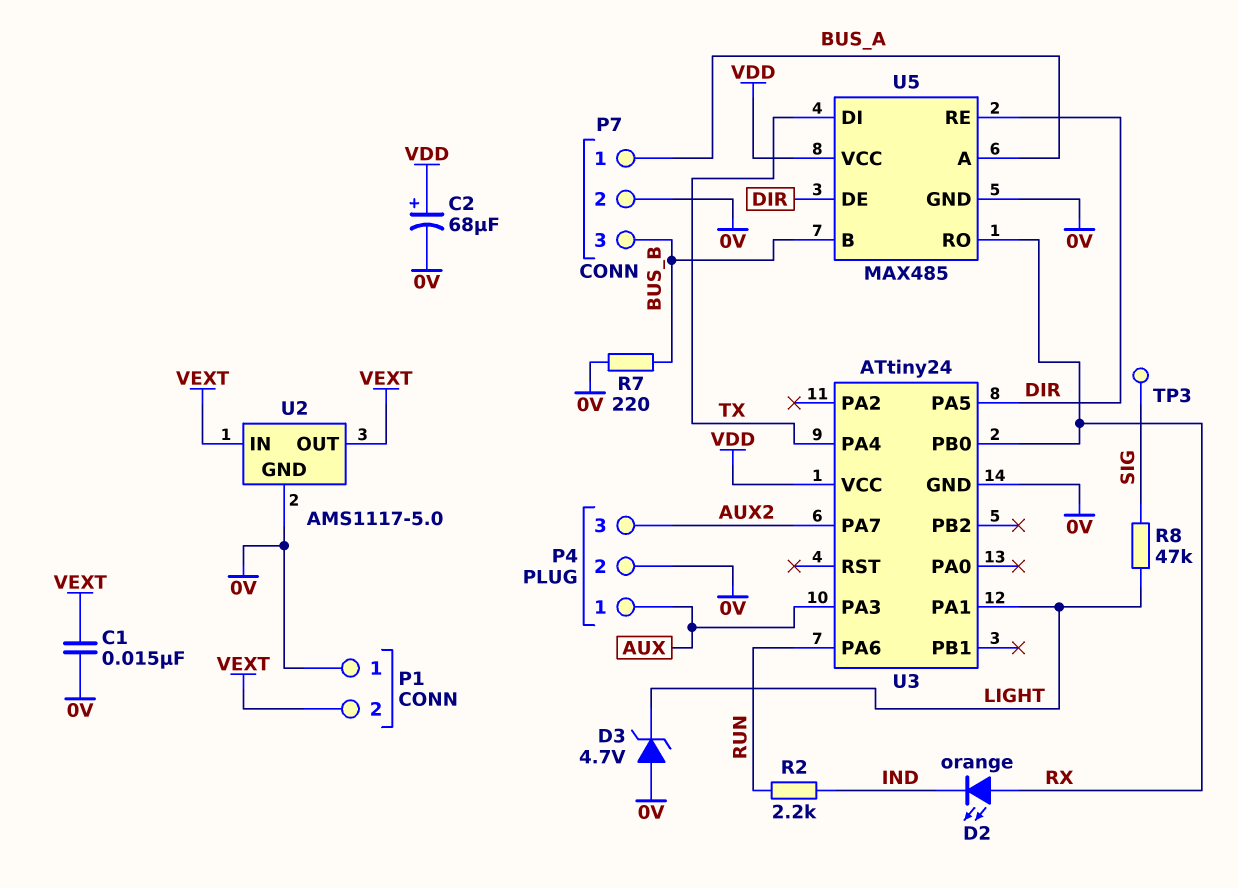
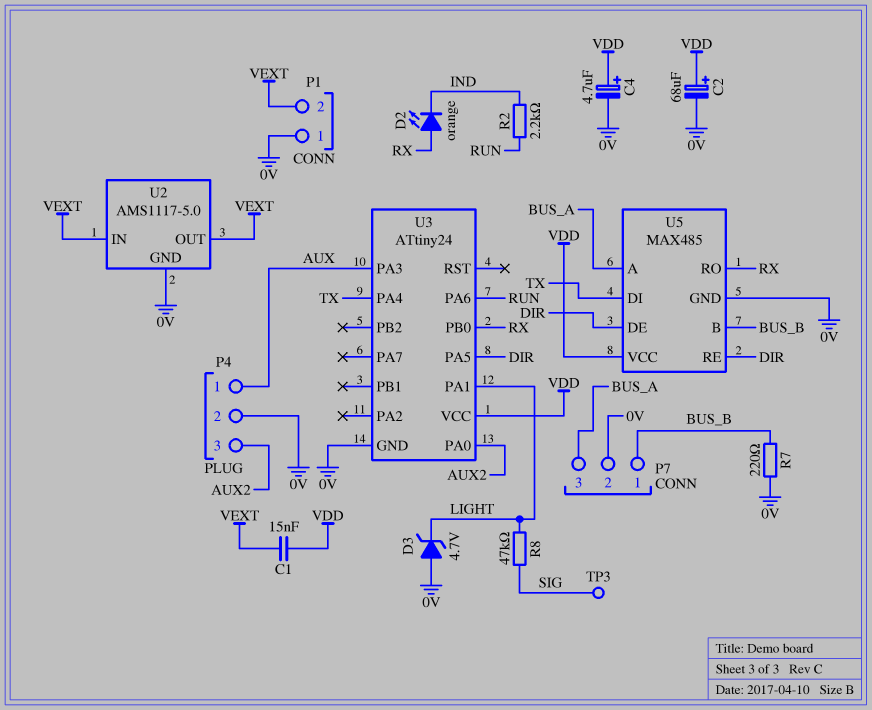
C1: 15nF (0V, VEXT) -> 15nF (VDD, VEXT)
C4: none -> 4.7uF (plus VDD, minus 0V)
P7 pin 1: BUS_A -> BUS_B
P7 pin 3: BUS_B -> BUS_A
U3 pin PA0: none -> AUX2
U3 pin PA7: AUX2 -> none

